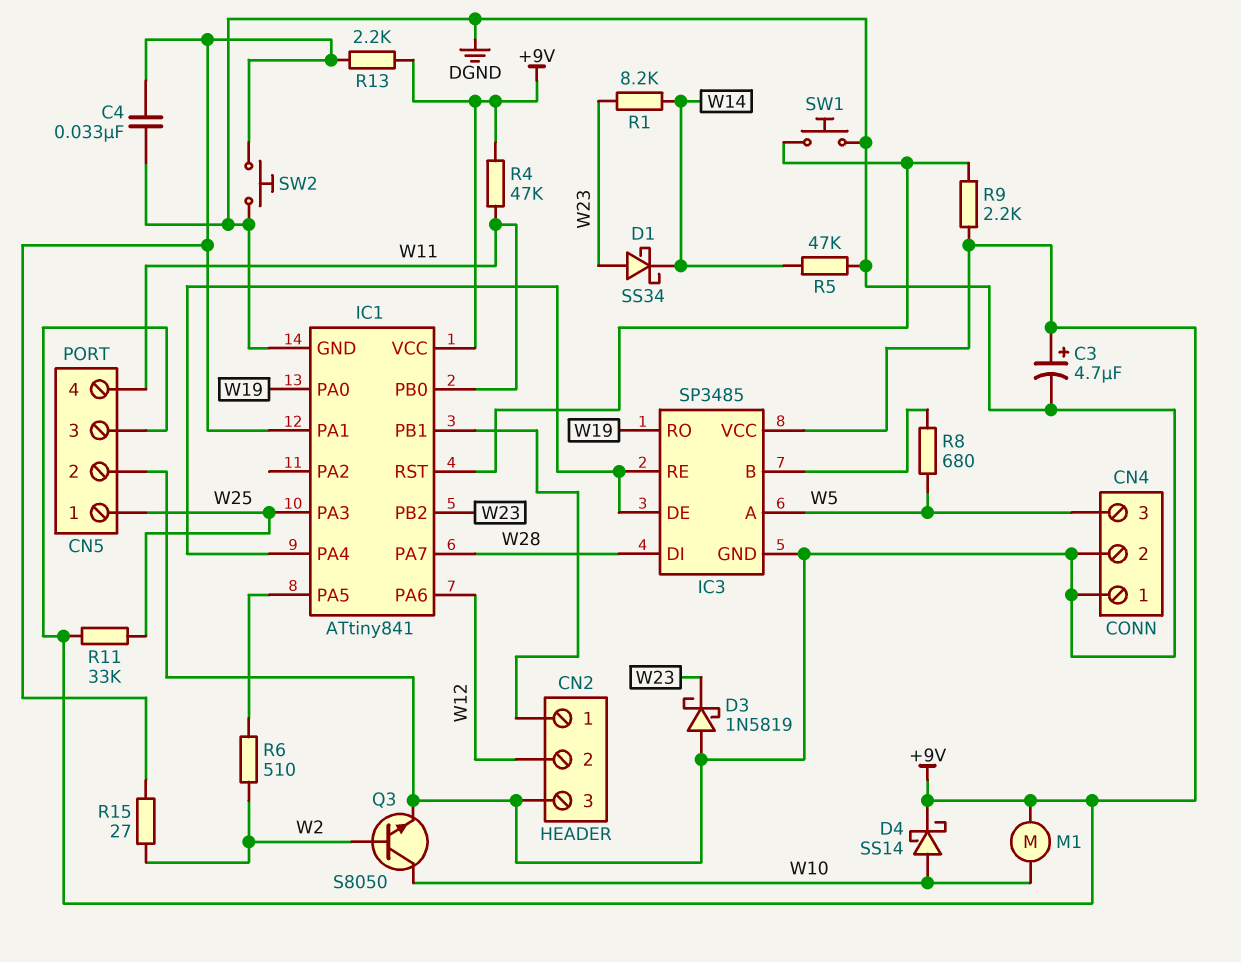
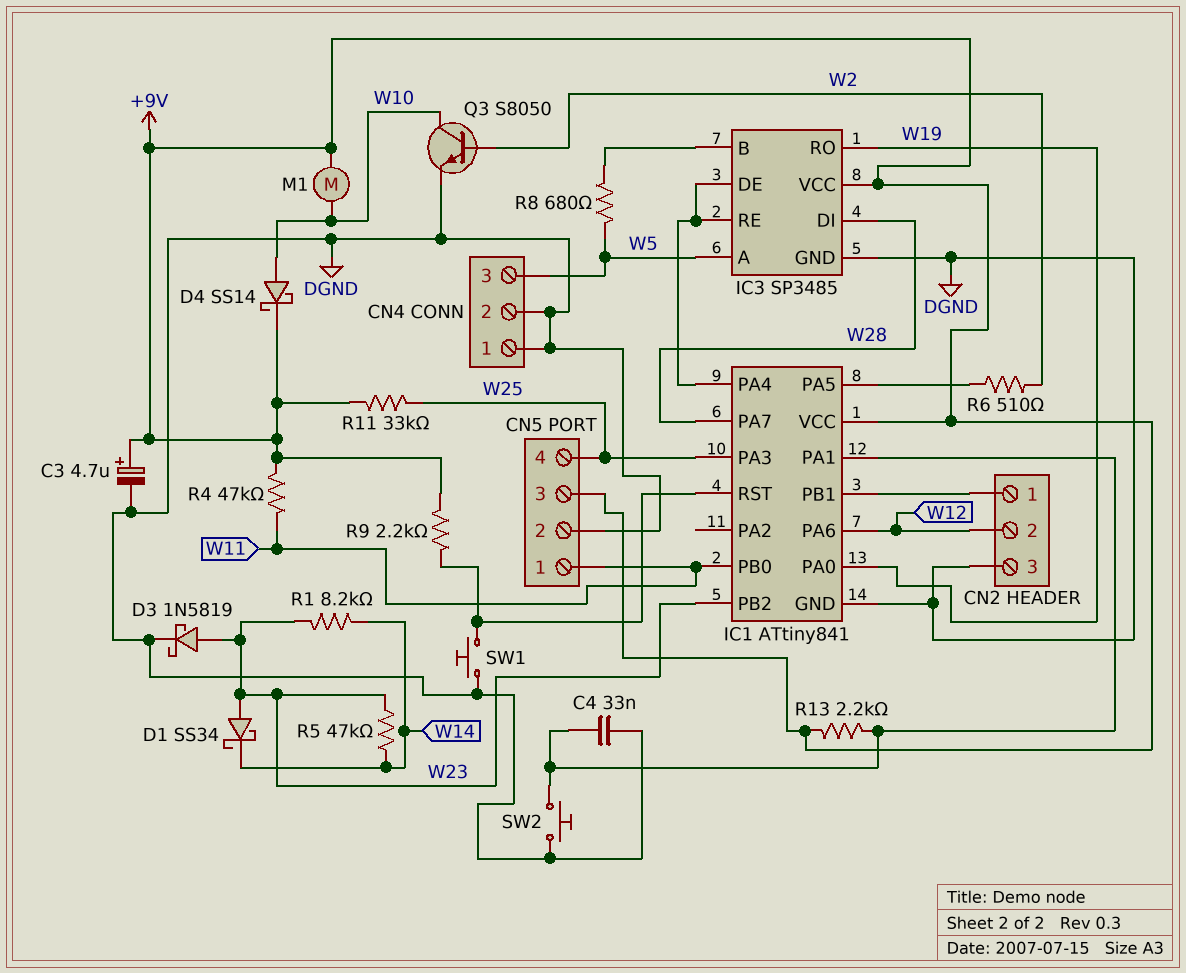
CN5 pin 1: W25 -> W11
CN5 pin 4: W11 -> W25
D3: schottky 1N5819 (A DGND, K W23) -> schottky 1N5819 (A W23, K DGND)
R5: 47k (DGND, W14) -> 47k (W14, W23)
R15: 27 (IC1/PA1, W2) -> none

